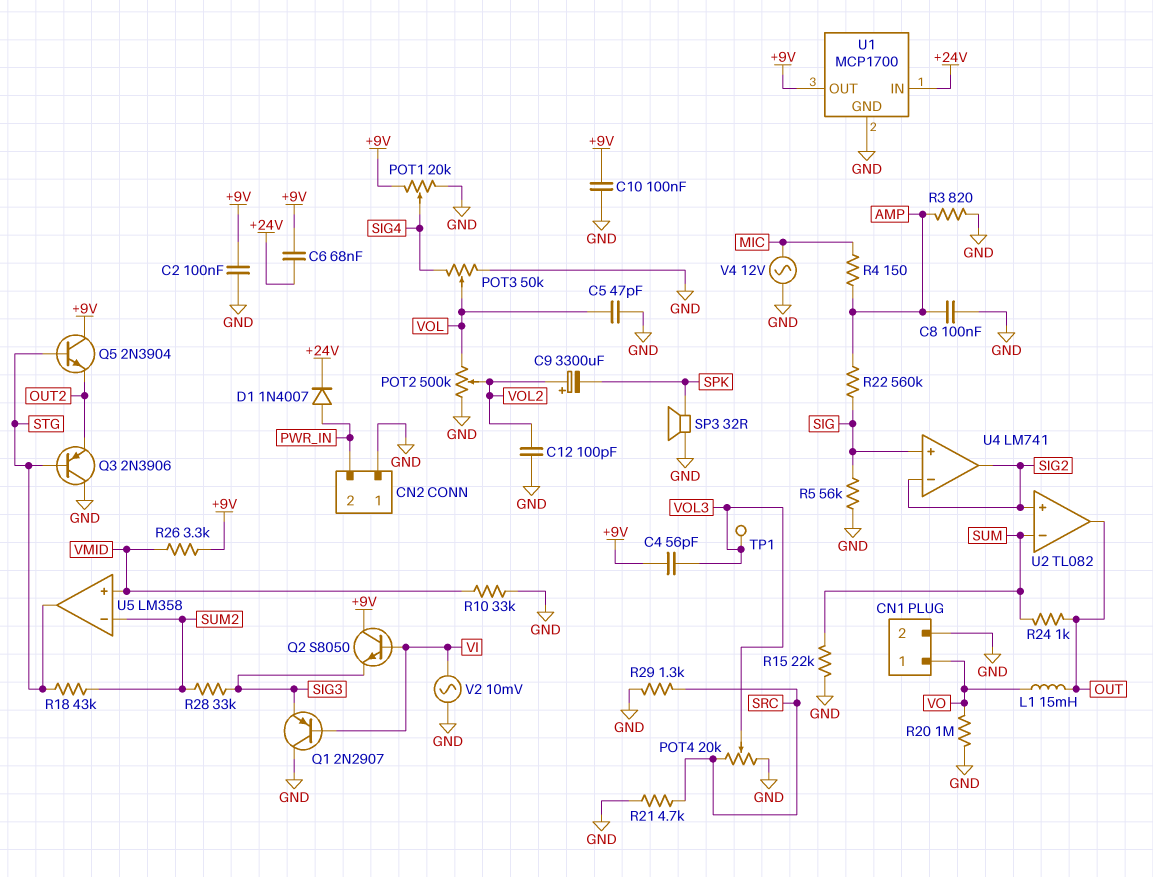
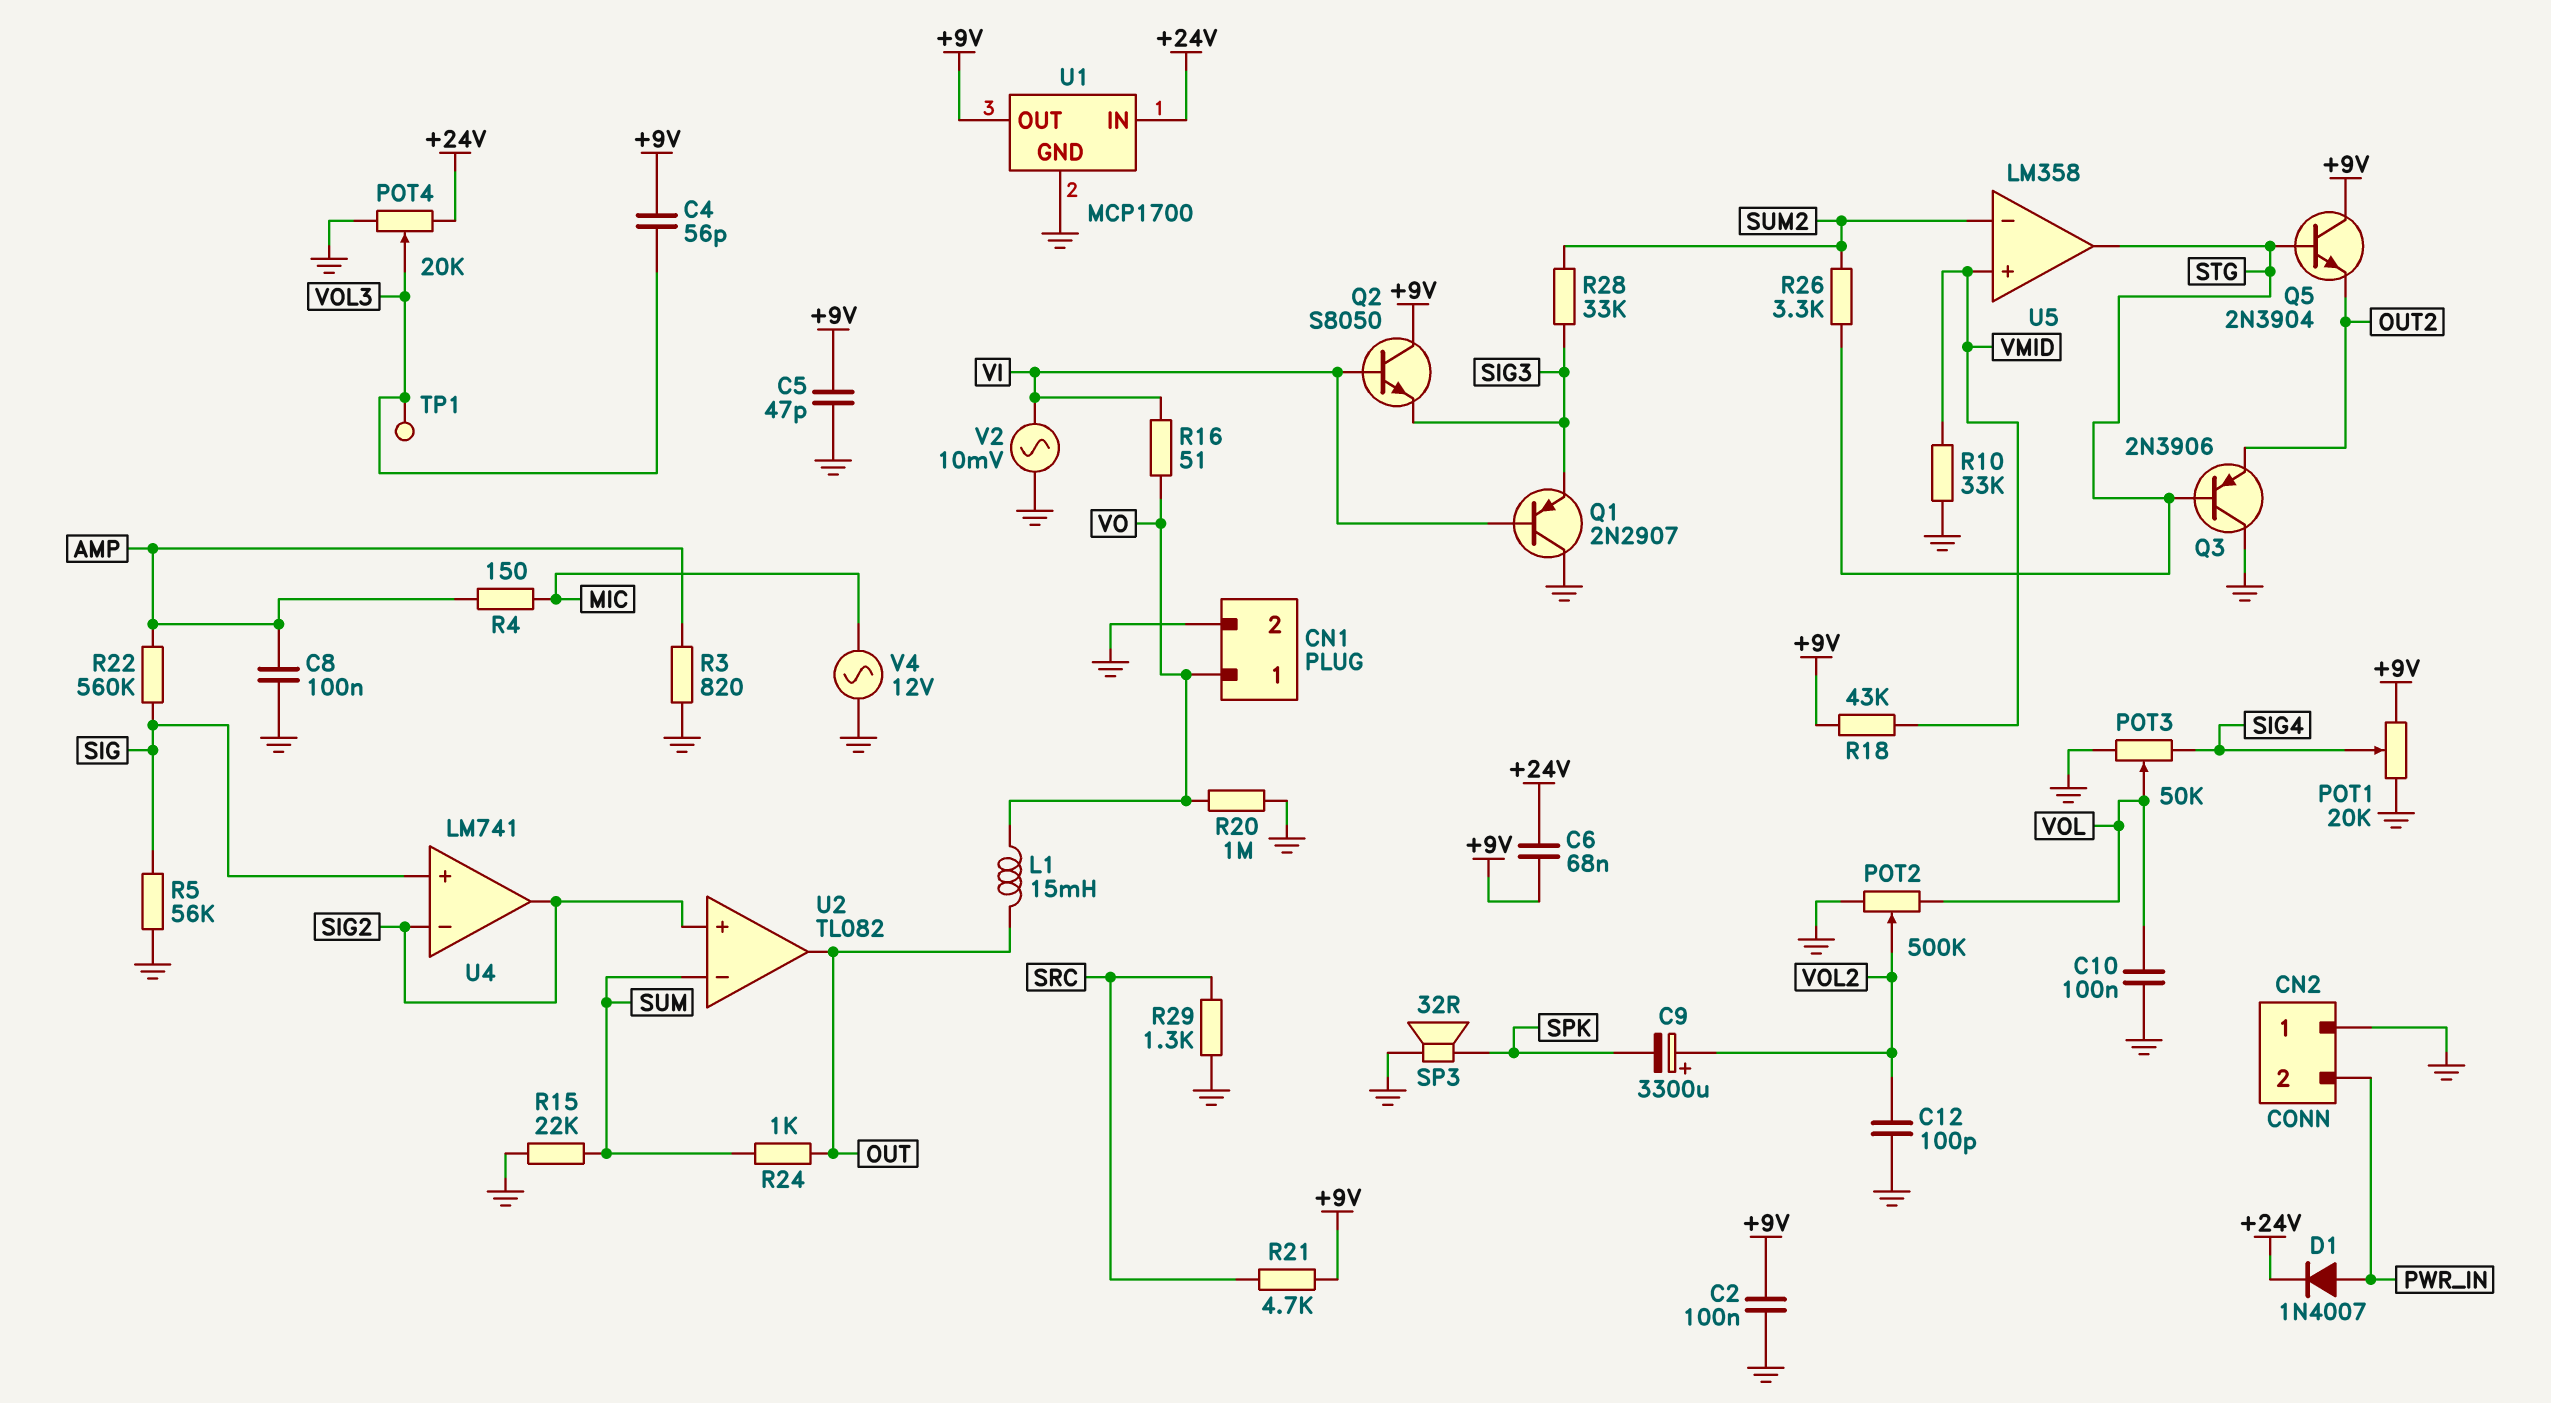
C5: 47pF (GND, VOL) -> 47pF (+9V, GND)
C10: 100nF (+9V, GND) -> 100nF (GND, VOL)
POT4: 20k (GND, SRC, wiper VOL3) -> 20k (+24V, GND, wiper VOL3)
R16: none -> 51 (VI, VO)
R18: 43k (STG, SUM2) -> 43k (+9V, VMID)
R21: 4.7k (GND, SRC) -> 4.7k (+9V, SRC)
R26: 3.3k (+9V, VMID) -> 3.3k (STG, SUM2)

